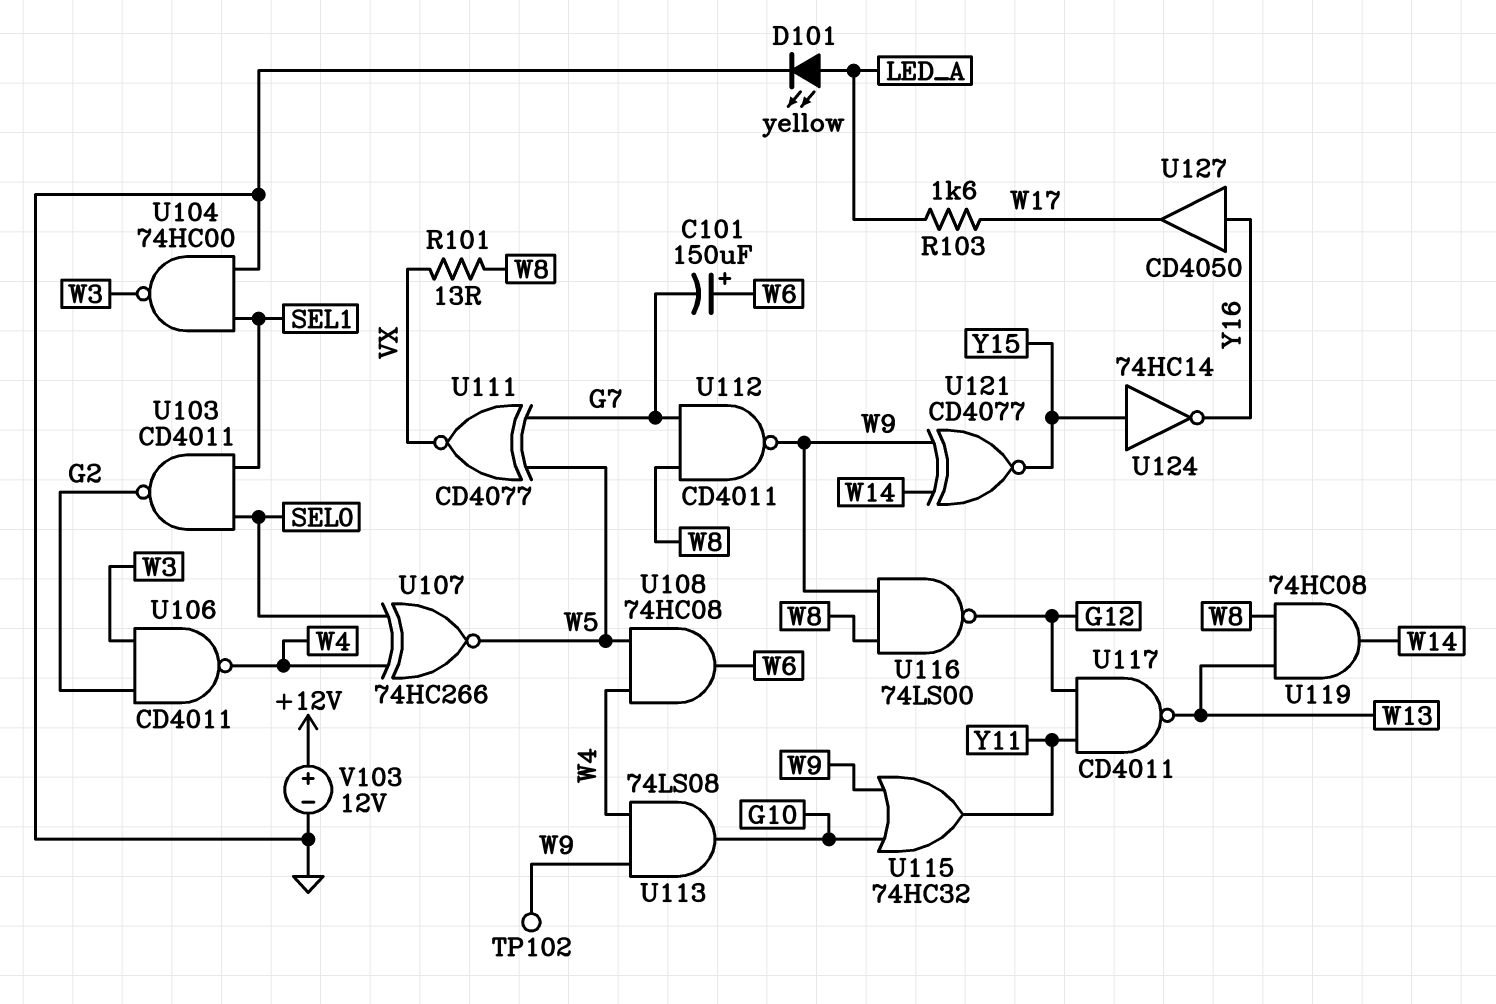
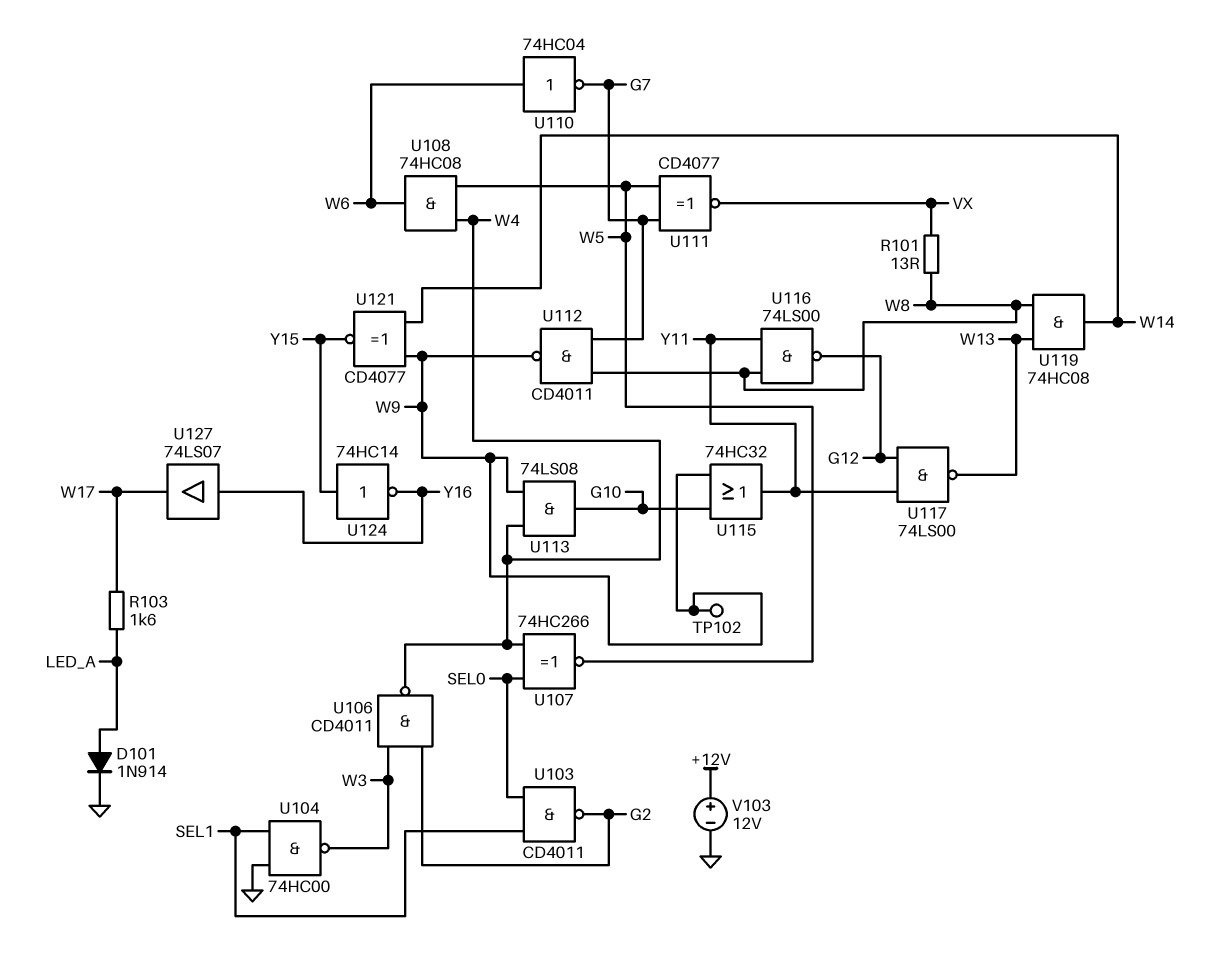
C101: 150uF (plus W6, minus G7) -> none
D101: LED yellow (A LED_A, K GND) -> diode 1N914 (A LED_A, K GND)
U110: none -> NOT 74HC04 (in W6, out G7)
U116: NAND 74LS00 (in W8, in W9, out G12) -> NAND 74LS00 (in W8, in Y11, out G12)
U117: NAND CD4011 (in G12, in Y11, out W13) -> NAND 74LS00 (in G12, in Y11, out W13)
U127: buffer CD4050 (in Y16, out W17) -> buffer 74LS07 (in Y16, out W17)

